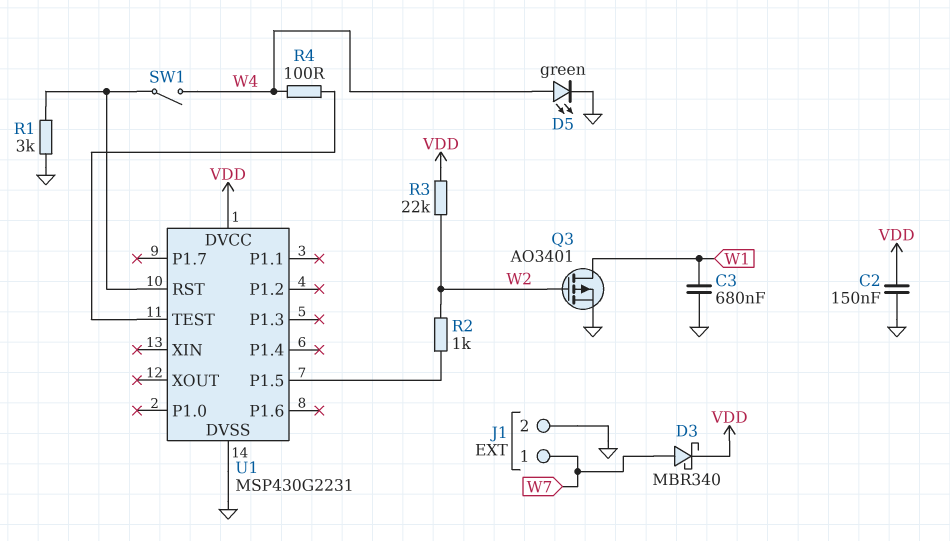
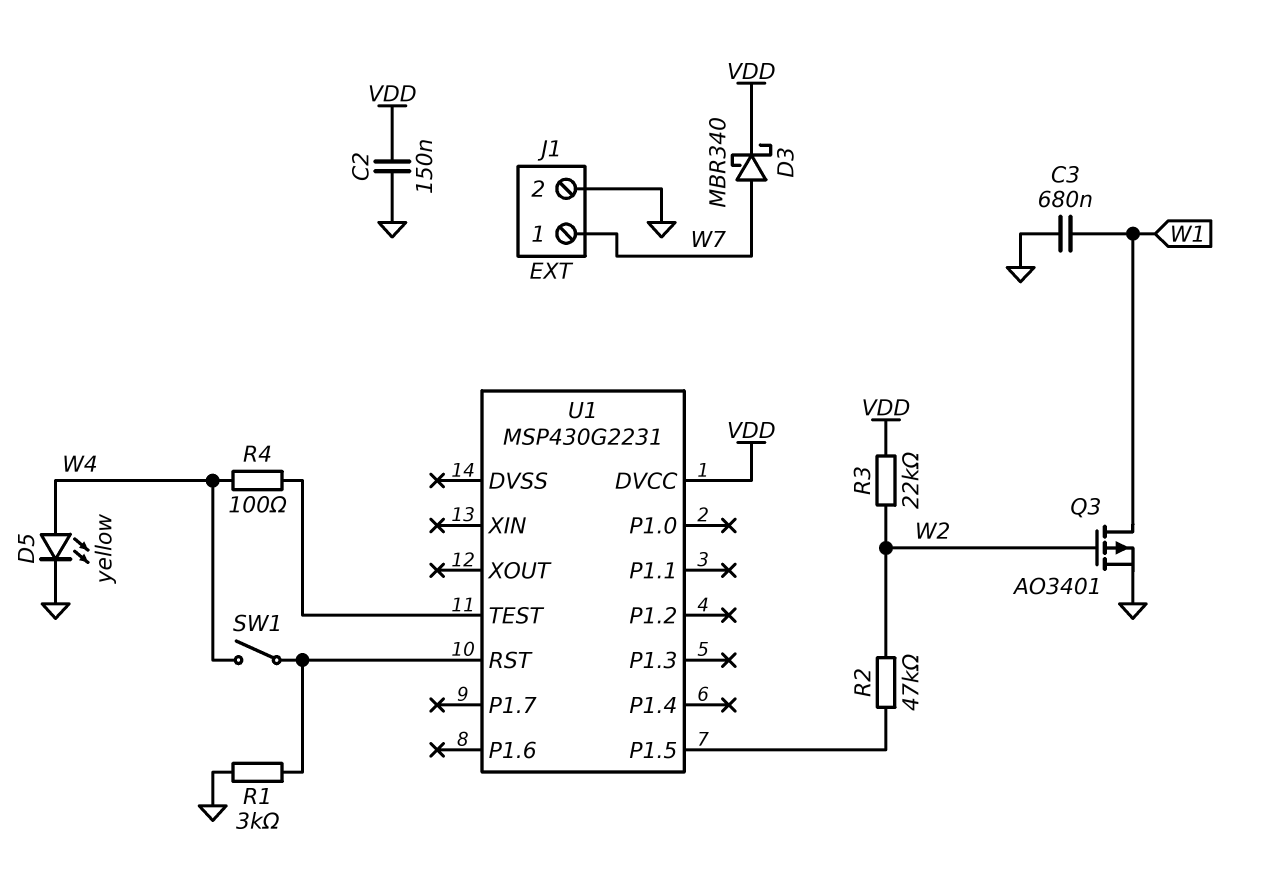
D5: LED green (A W4, K GND) -> LED yellow (A W4, K GND)
R2: 1k (U1/P1.5, W2) -> 47k (U1/P1.5, W2)
U1 pin DVSS: GND -> none

